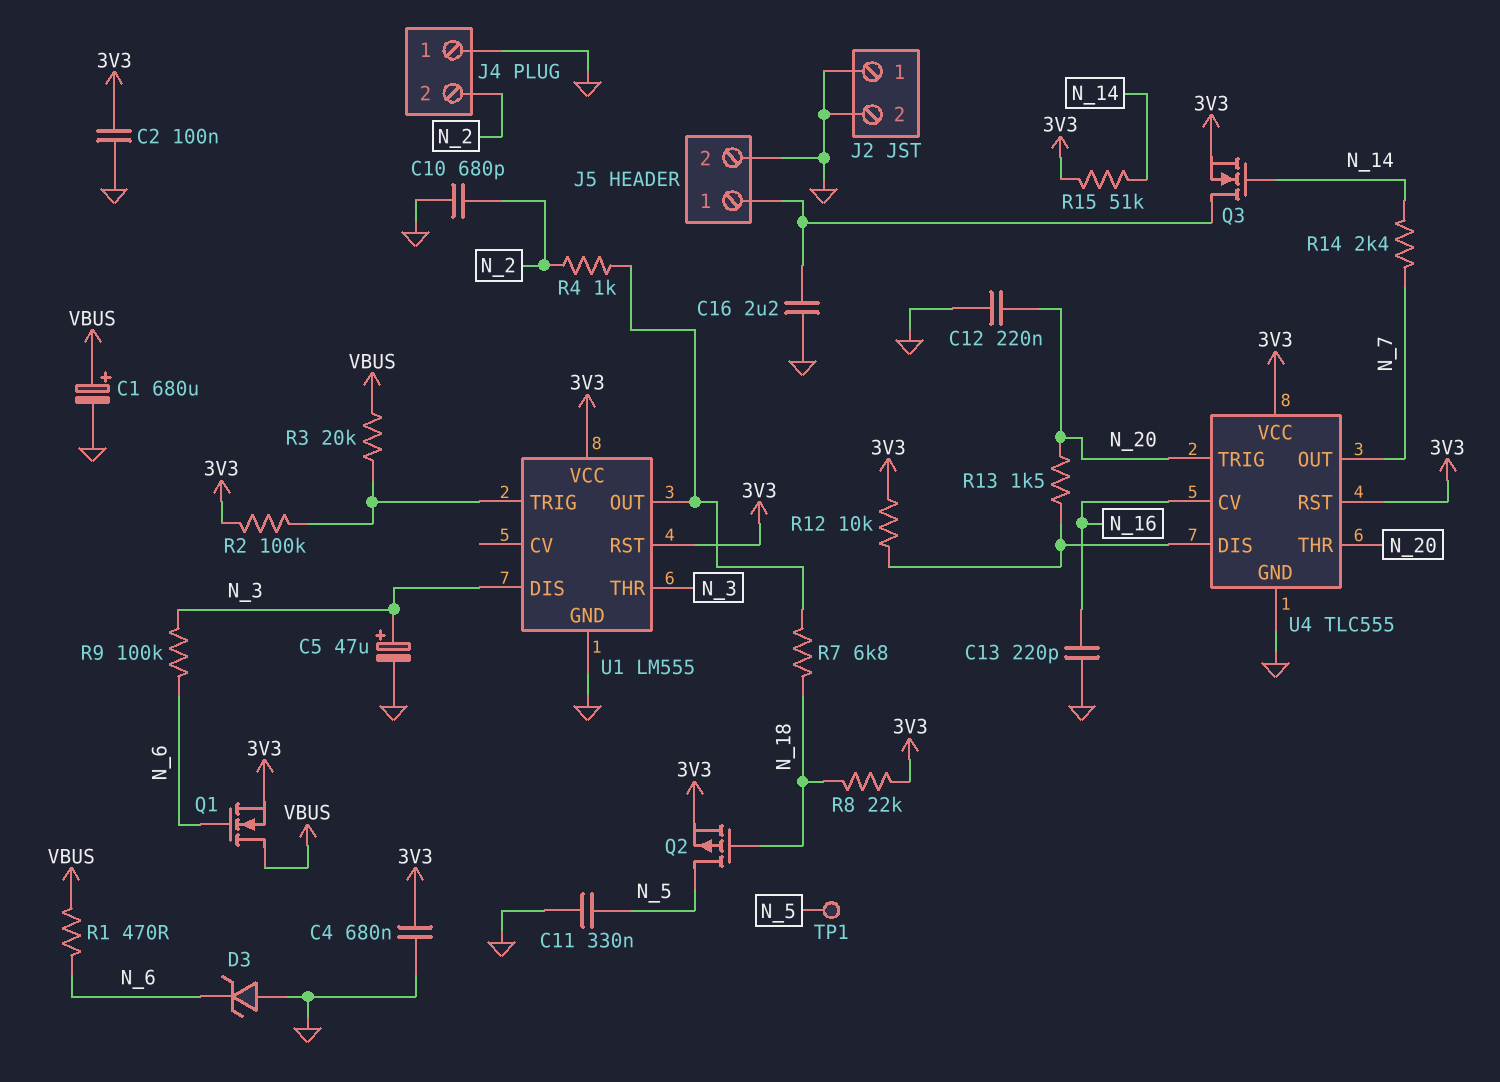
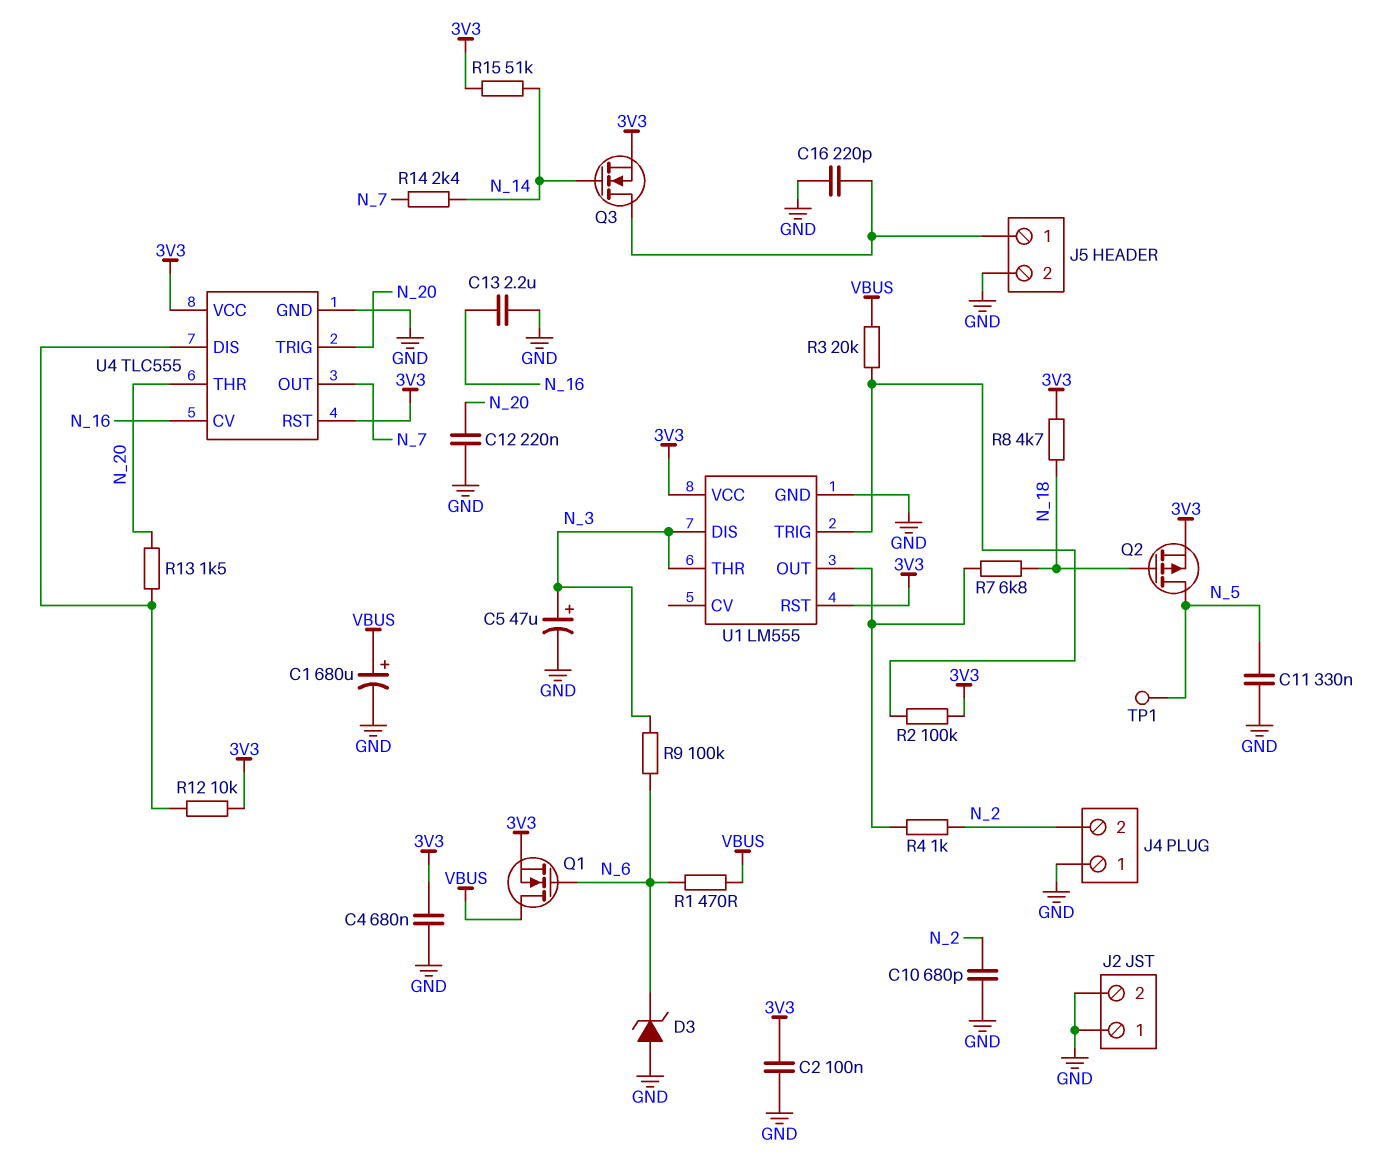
C13: 220pF (GND, N_16) -> 2.2uF (GND, N_16)
C16: 2.2uF (GND, J5/1) -> 220pF (GND, J5/1)
R8: 22k (3V3, N_18) -> 4.7k (3V3, N_18)

